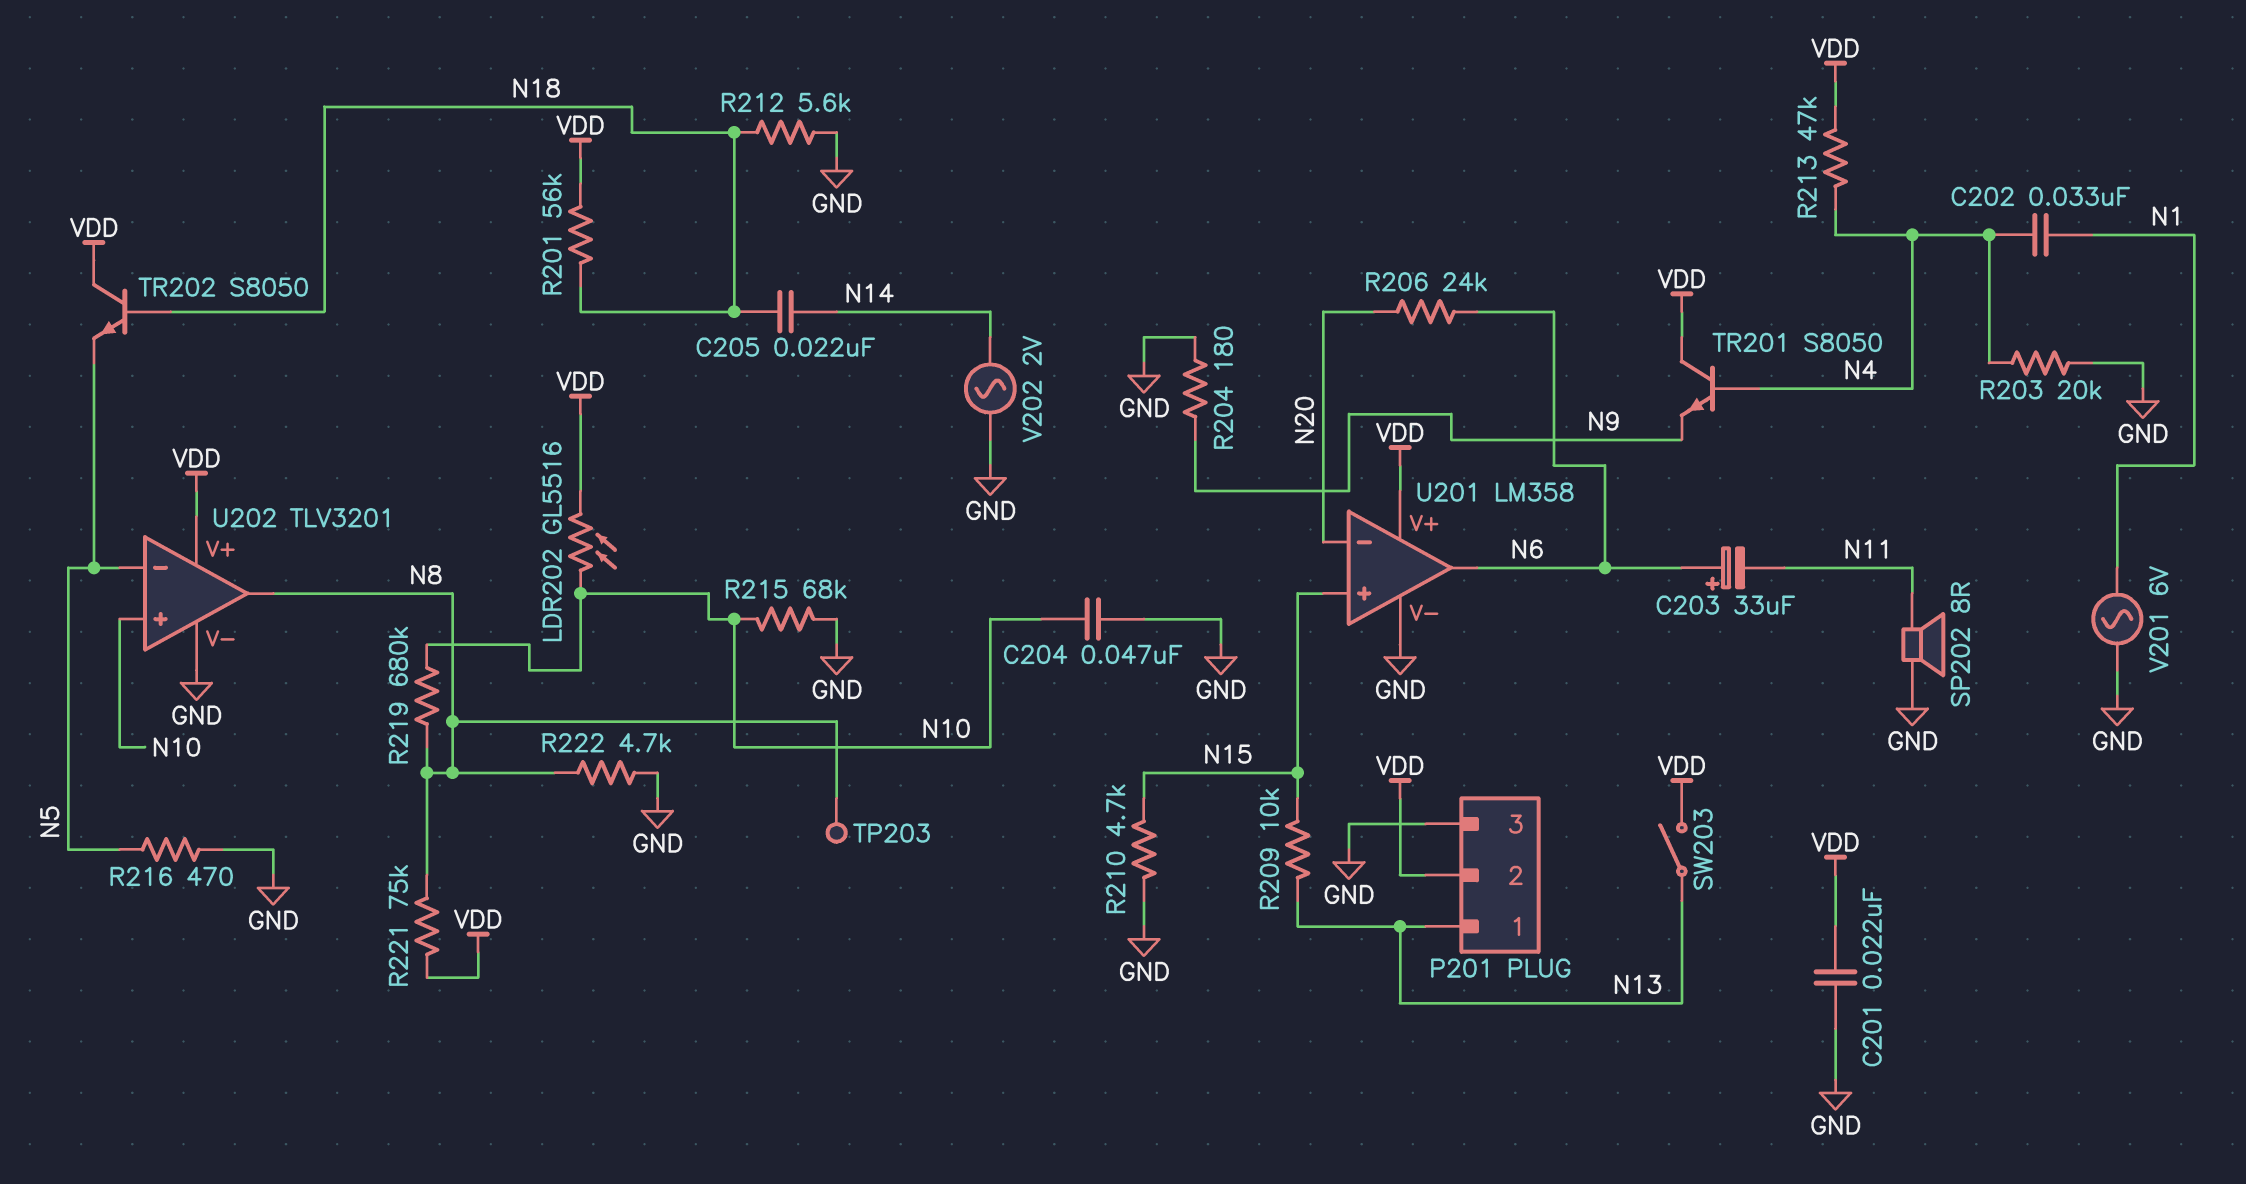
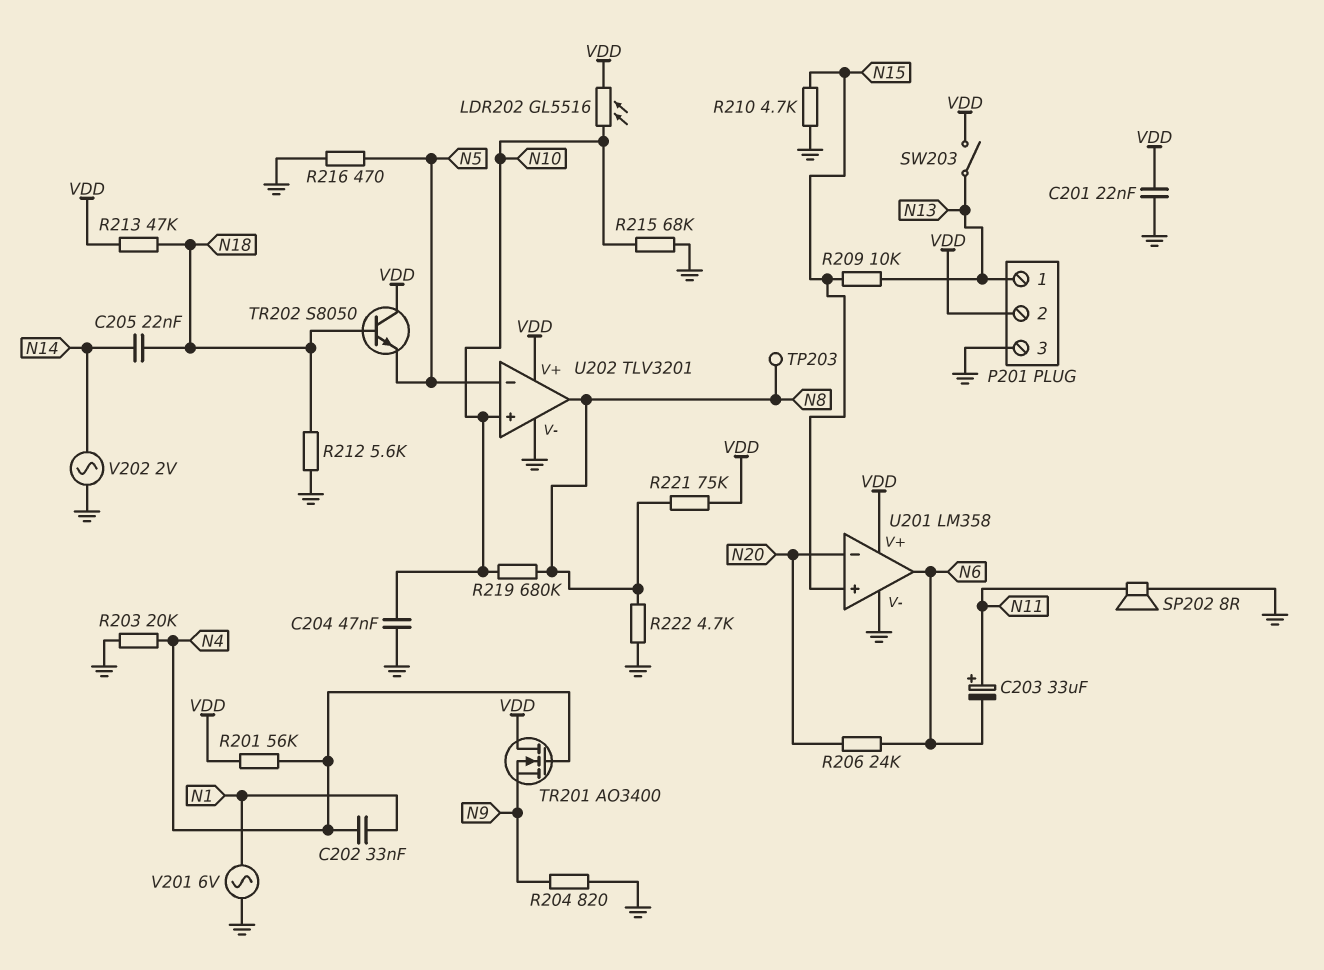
C203: 33uF (plus N6, minus N11) -> 33uF (plus N11, minus N6)
R201: 56k (N18, VDD) -> 56k (N4, VDD)
R204: 180 (GND, N9) -> 820 (GND, N9)
R213: 47k (N4, VDD) -> 47k (N18, VDD)
TR201: NPN S8050 (B N4, C VDD, E N9) -> NMOS AO3400 (G N4, D VDD, S N9)

